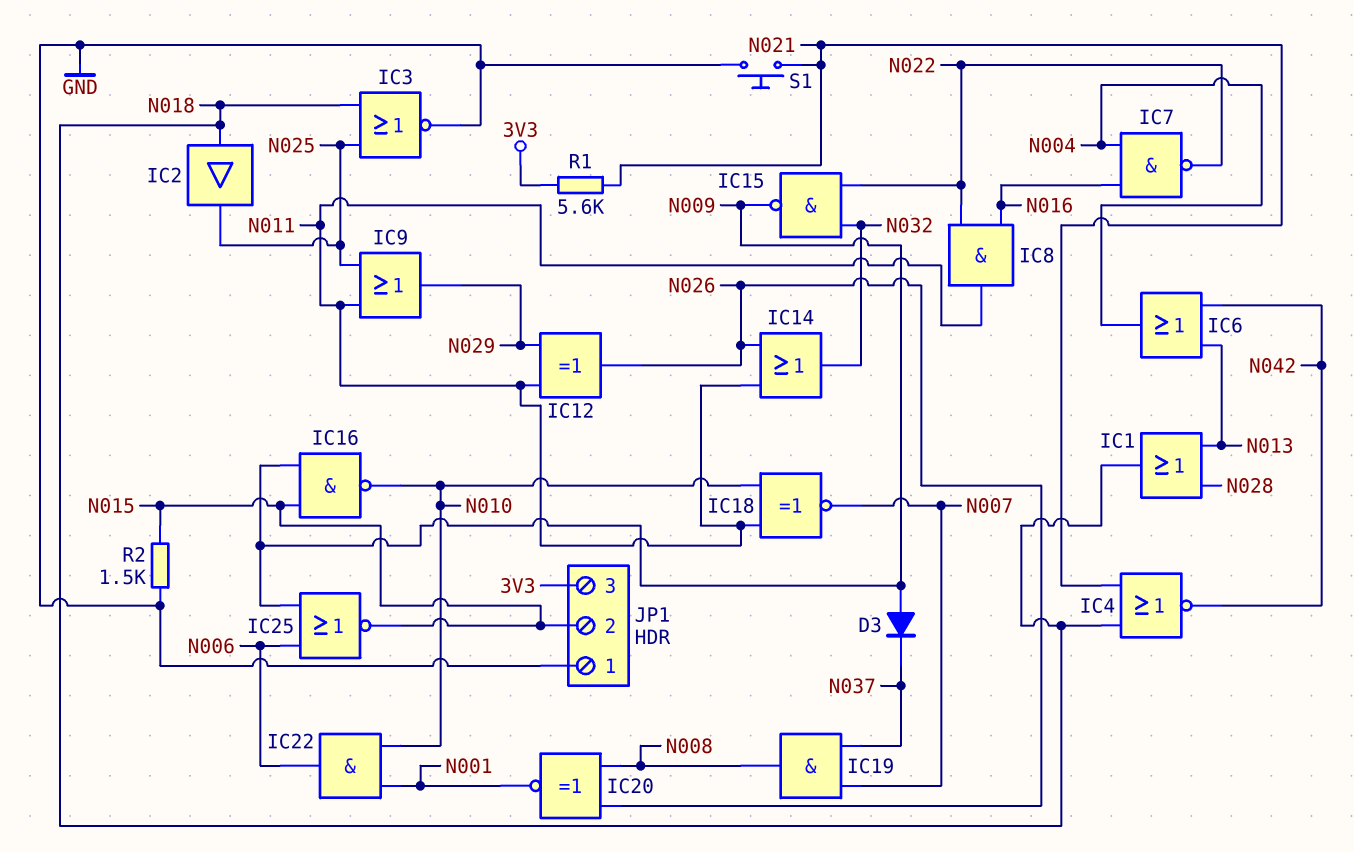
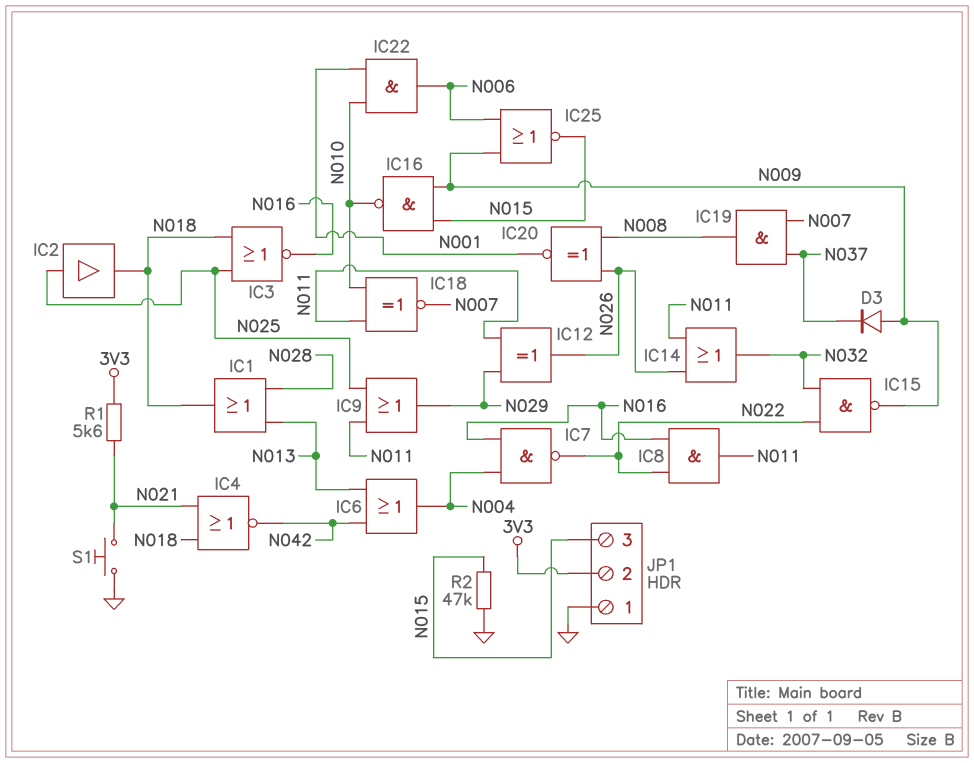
IC2: buffer (in N018, out N025) -> buffer (in N025, out N018)
IC3: NOR (in N018, in N025, out GND) -> NOR (in N018, in N025, out N016)
JP1 pin 2: N015 -> 3V3
JP1 pin 3: 3V3 -> N015
R2: 1.5k (GND, N015) -> 47k (GND, N015)

